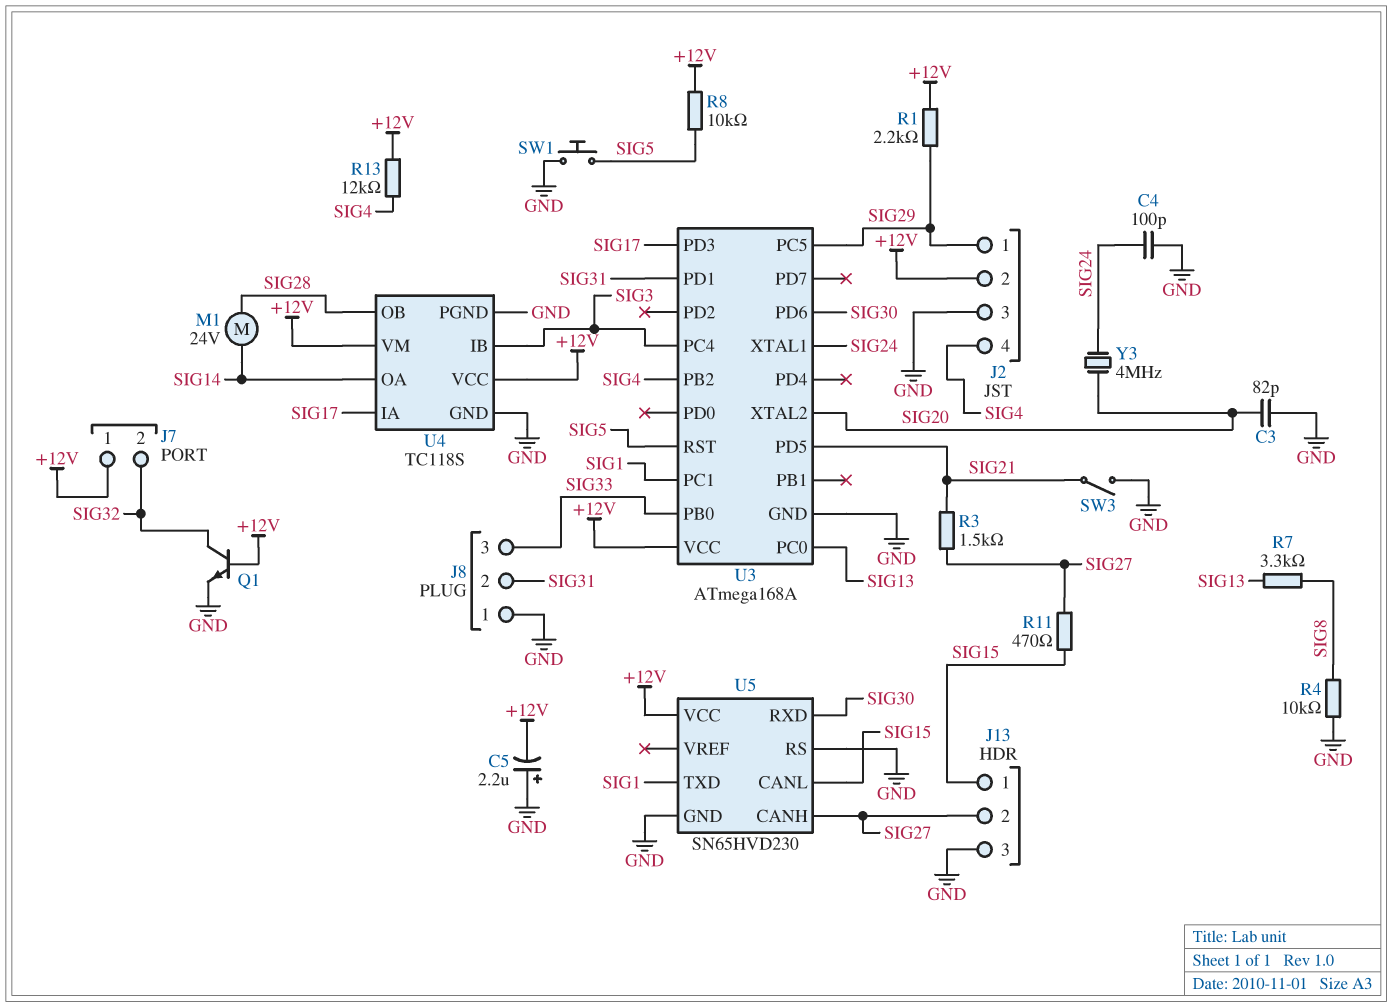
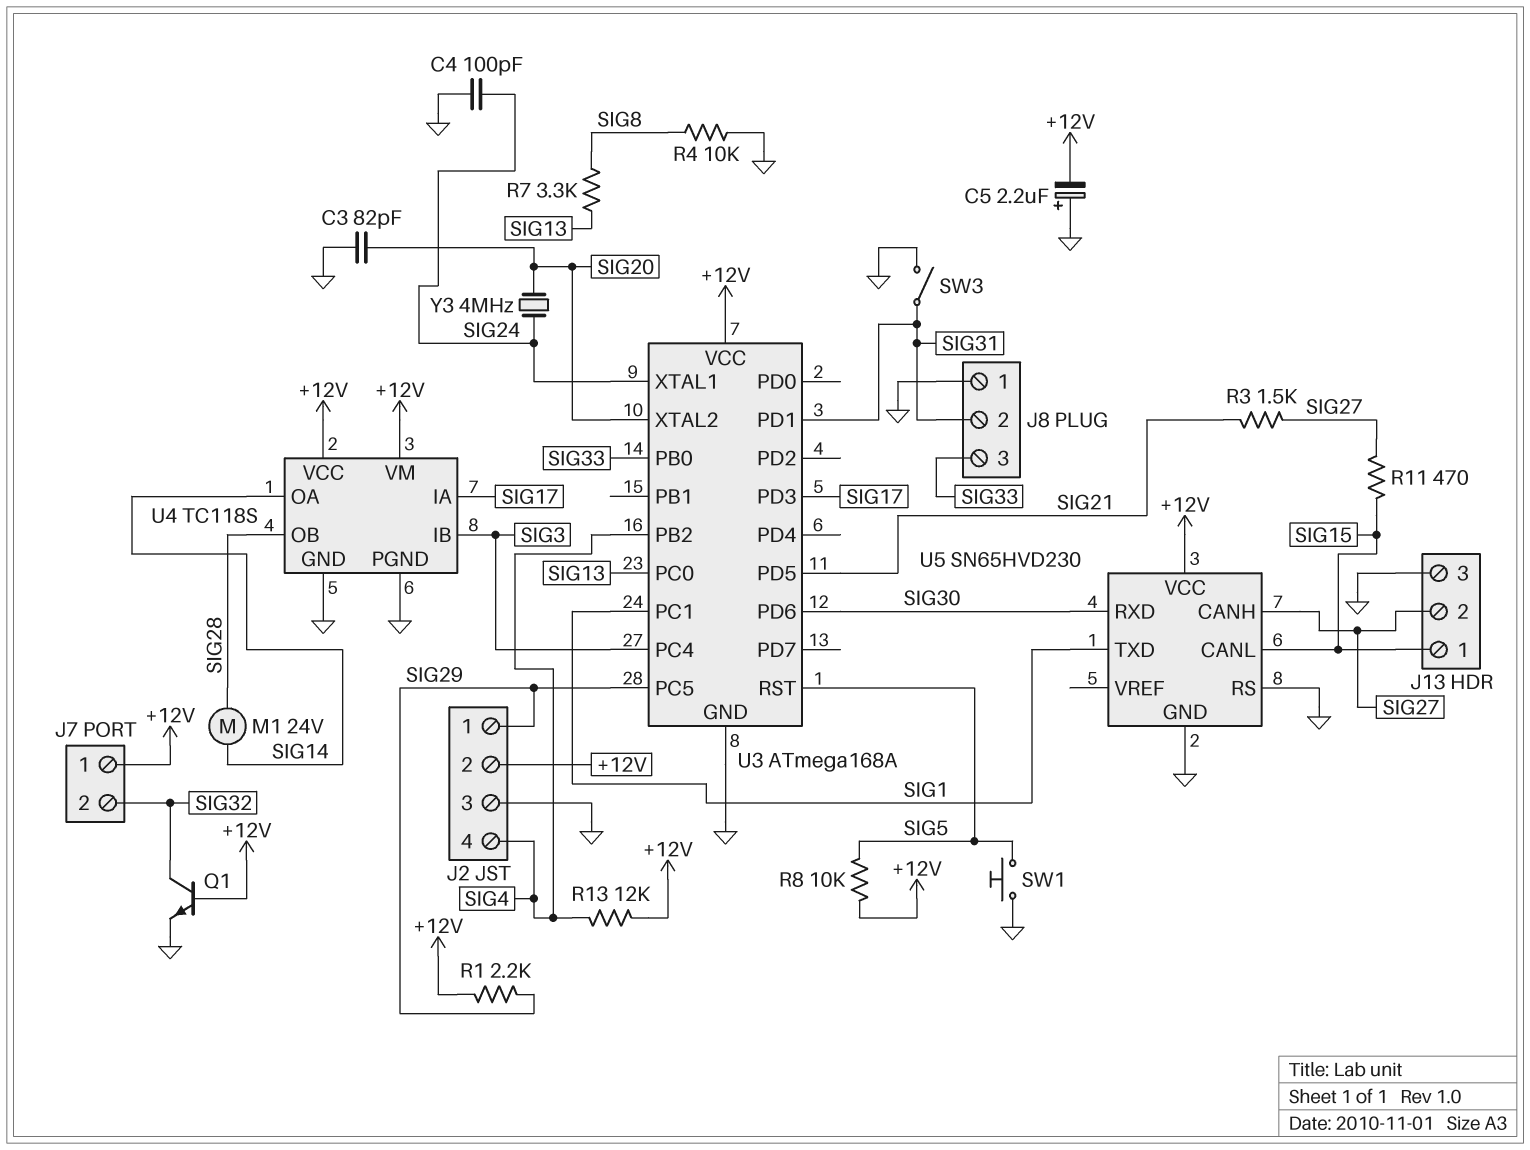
SW3: switch (GND, SIG21) -> switch (GND, SIG31)

